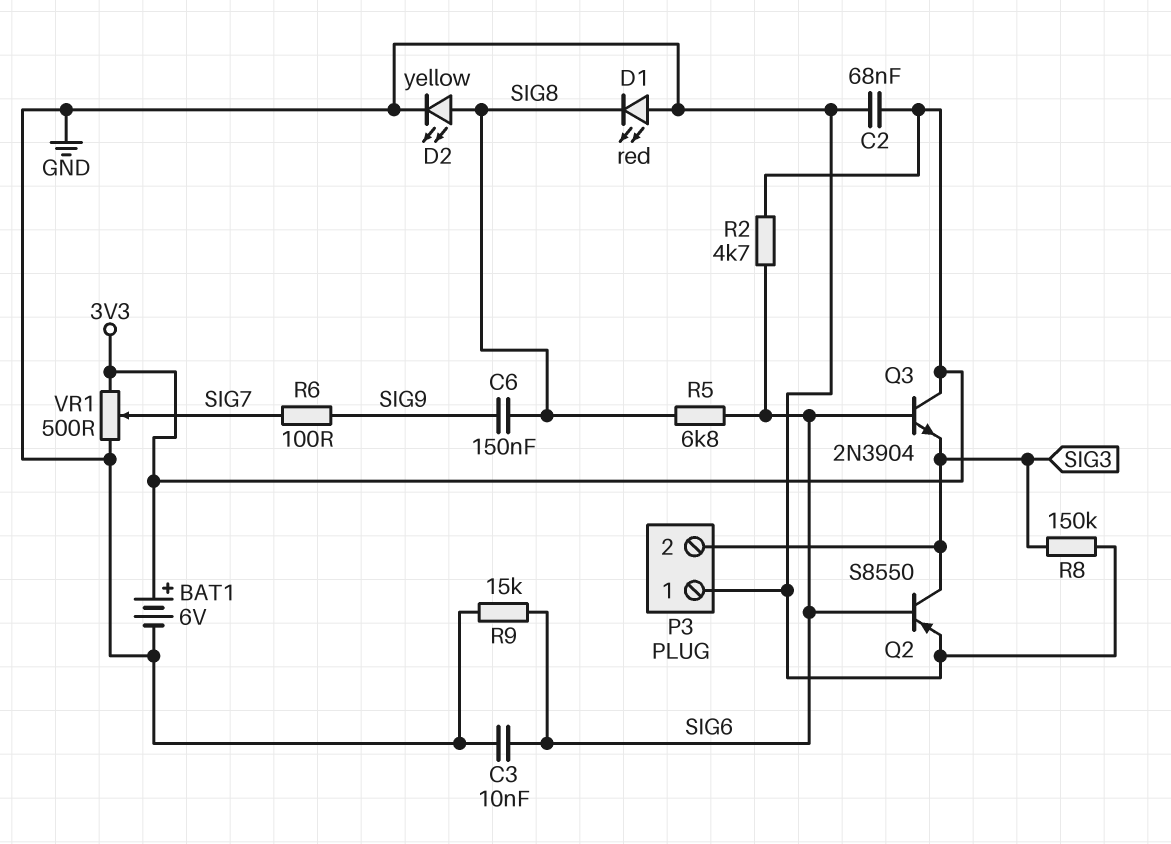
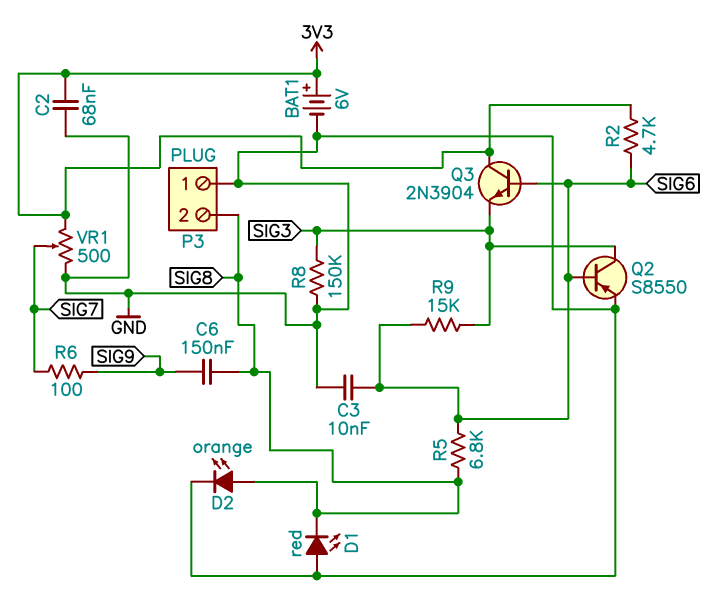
D2: LED yellow (A SIG8, K GND) -> LED orange (A SIG8, K GND)
P3 pin 2: SIG3 -> SIG8
R9: 15k (GND, SIG6) -> 15k (SIG3, SIG6)

